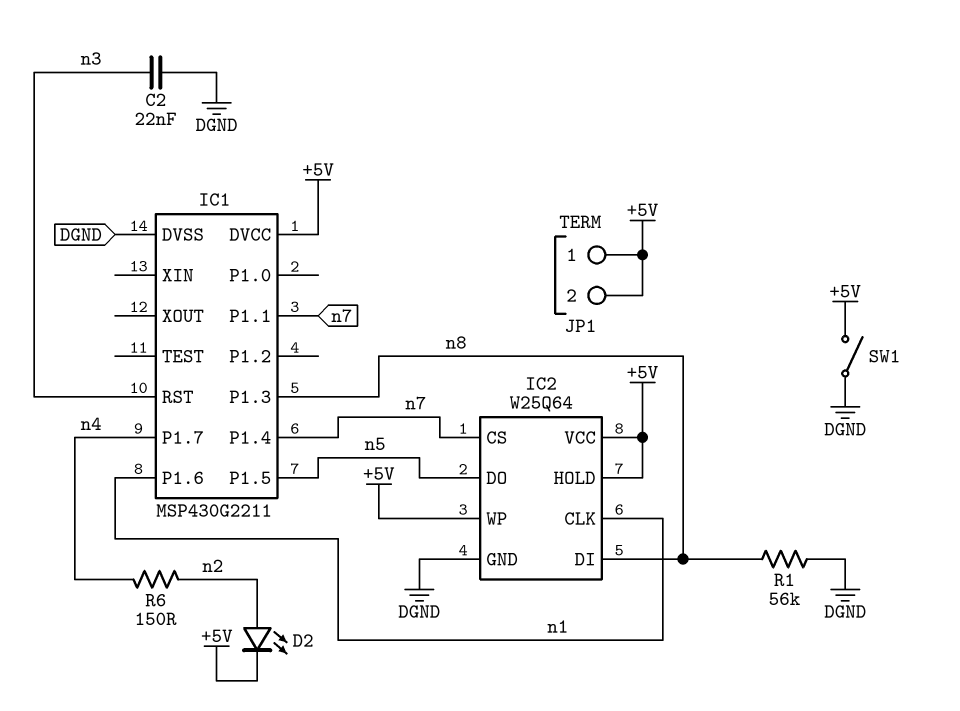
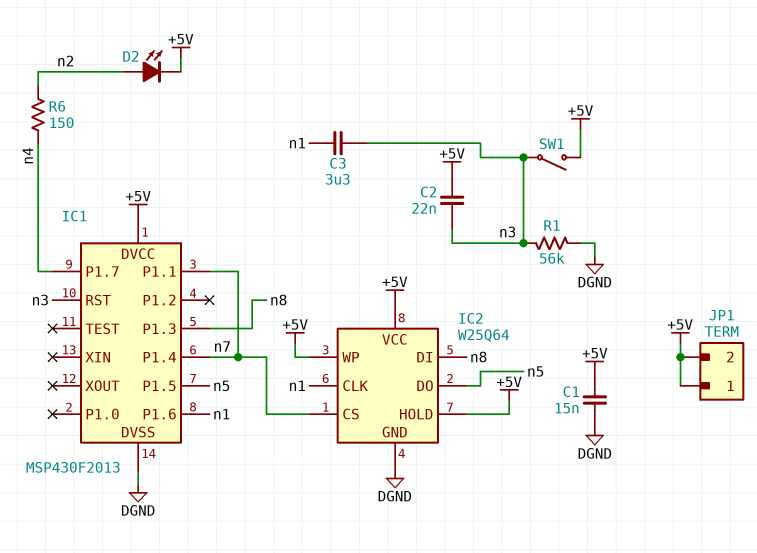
C1: none -> 15nF (+5V, DGND)
C2: 22nF (DGND, n3) -> 22nF (+5V, n3)
C3: none -> 3.3uF (n1, n3)
IC1: MSP430G2211 -> MSP430F2013
R1: 56k (DGND, n8) -> 56k (DGND, n3)
SW1: switch (+5V, DGND) -> switch (+5V, n3)

